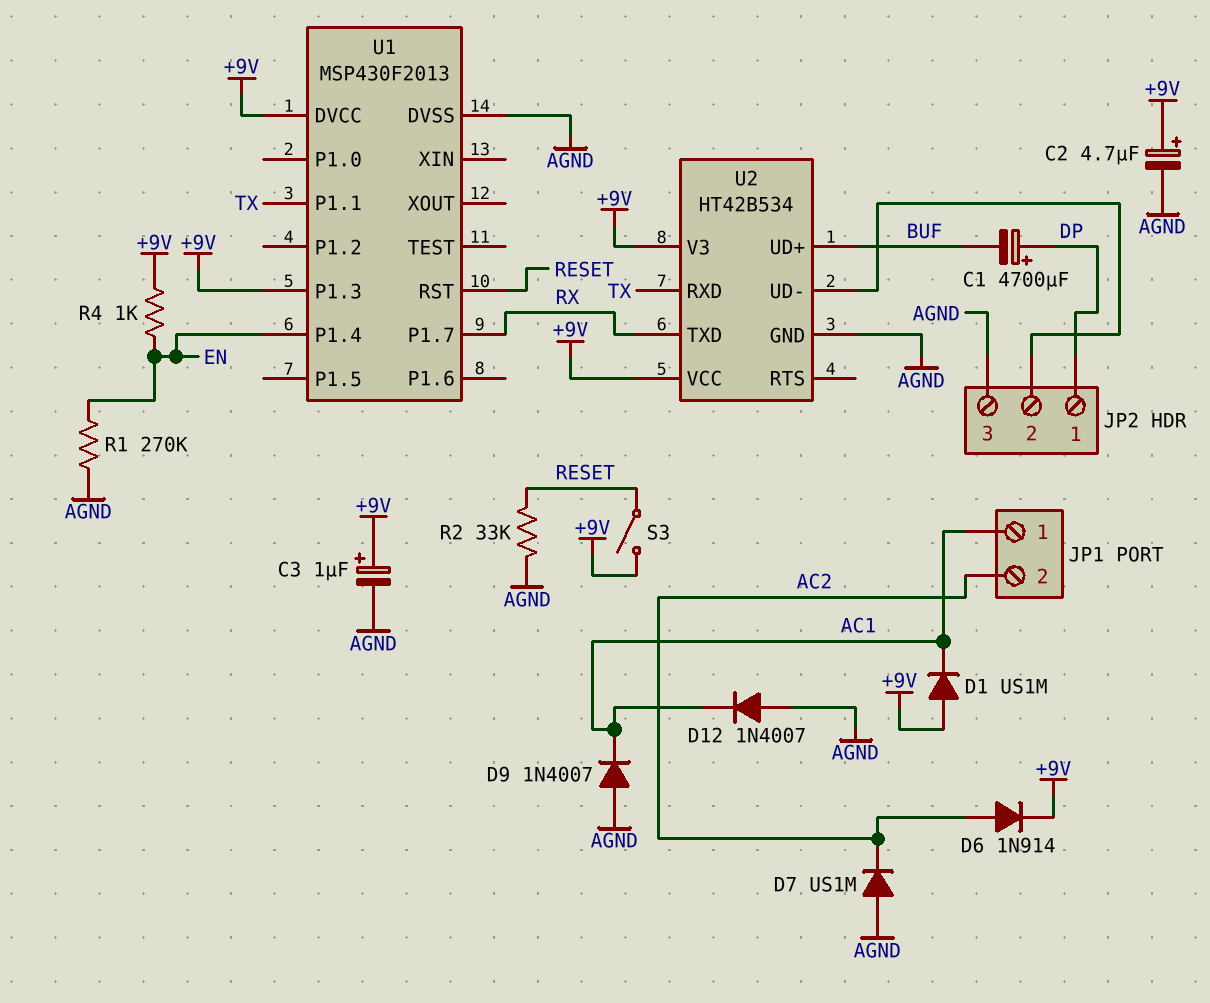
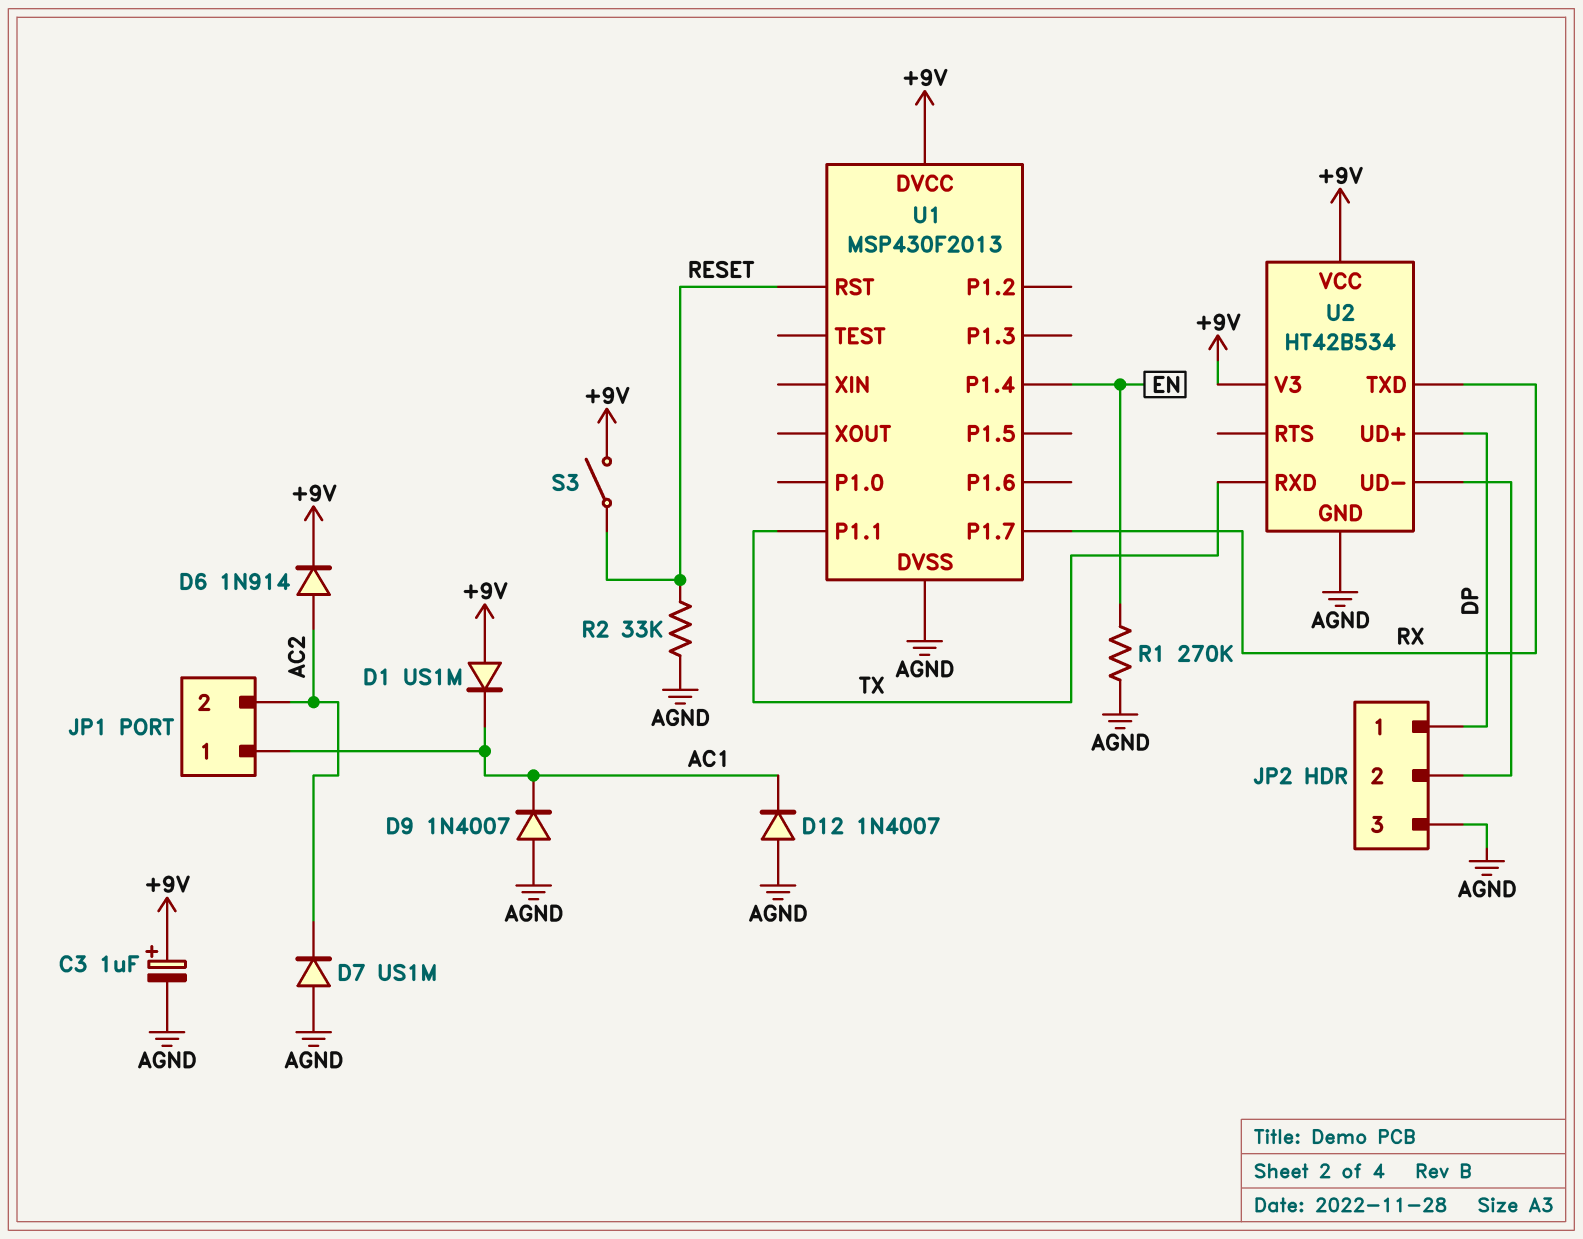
C1: 4700uF (plus DP, minus BUF) -> none
C2: 4.7uF (plus +9V, minus AGND) -> none
R4: 1k (+9V, EN) -> none
U1 pin P1.3: +9V -> none
U2 pin UD+: BUF -> DP

